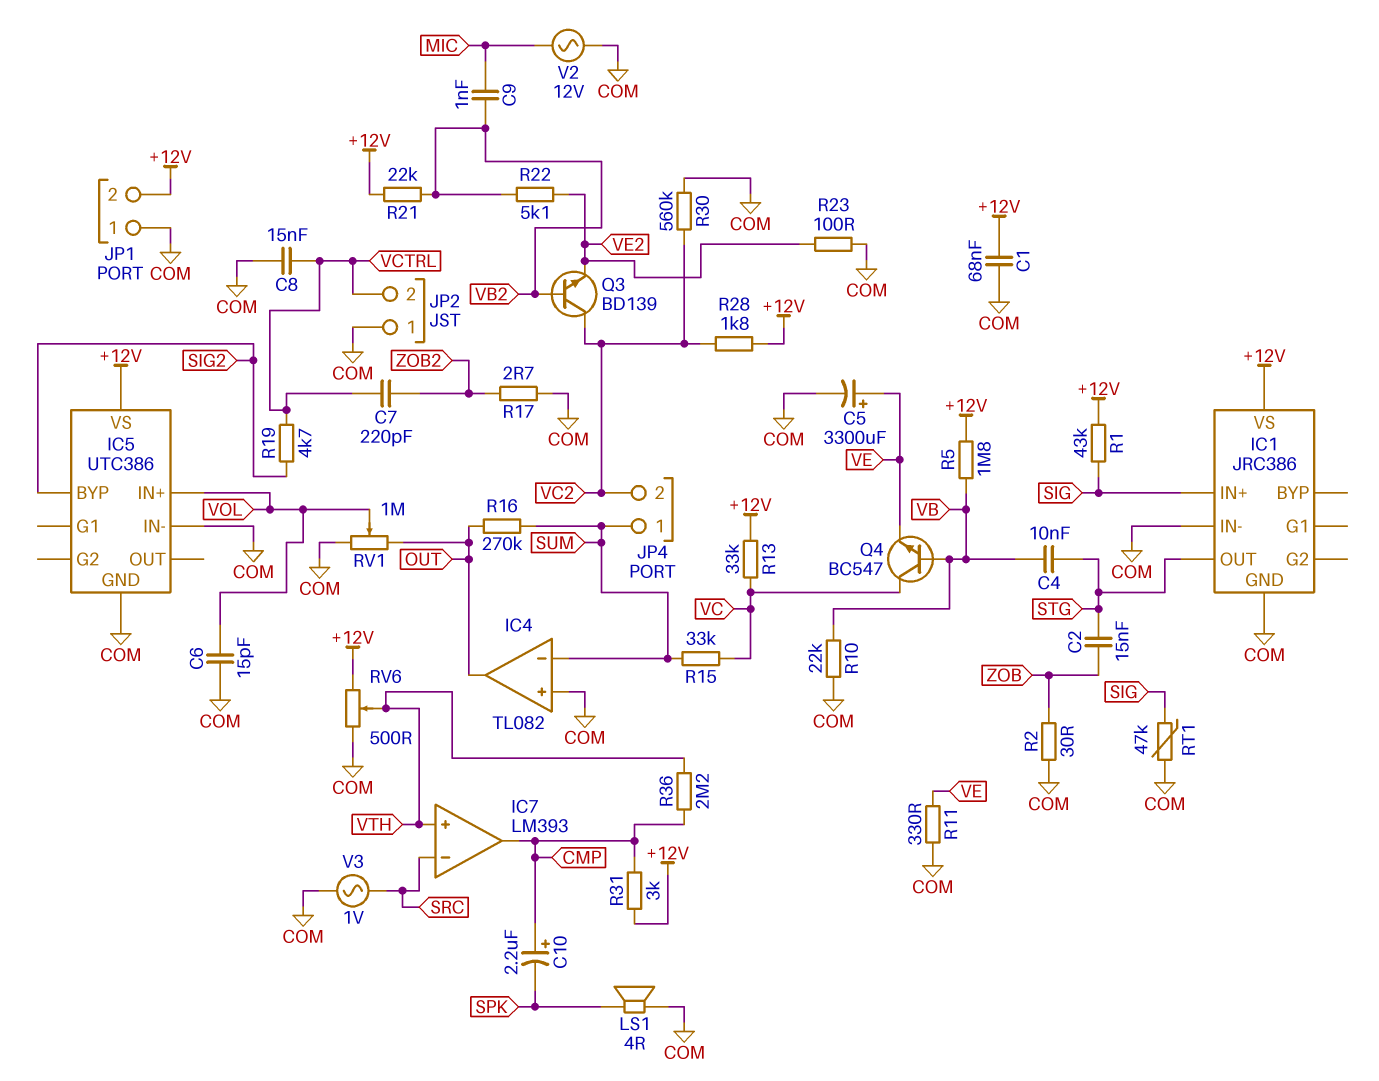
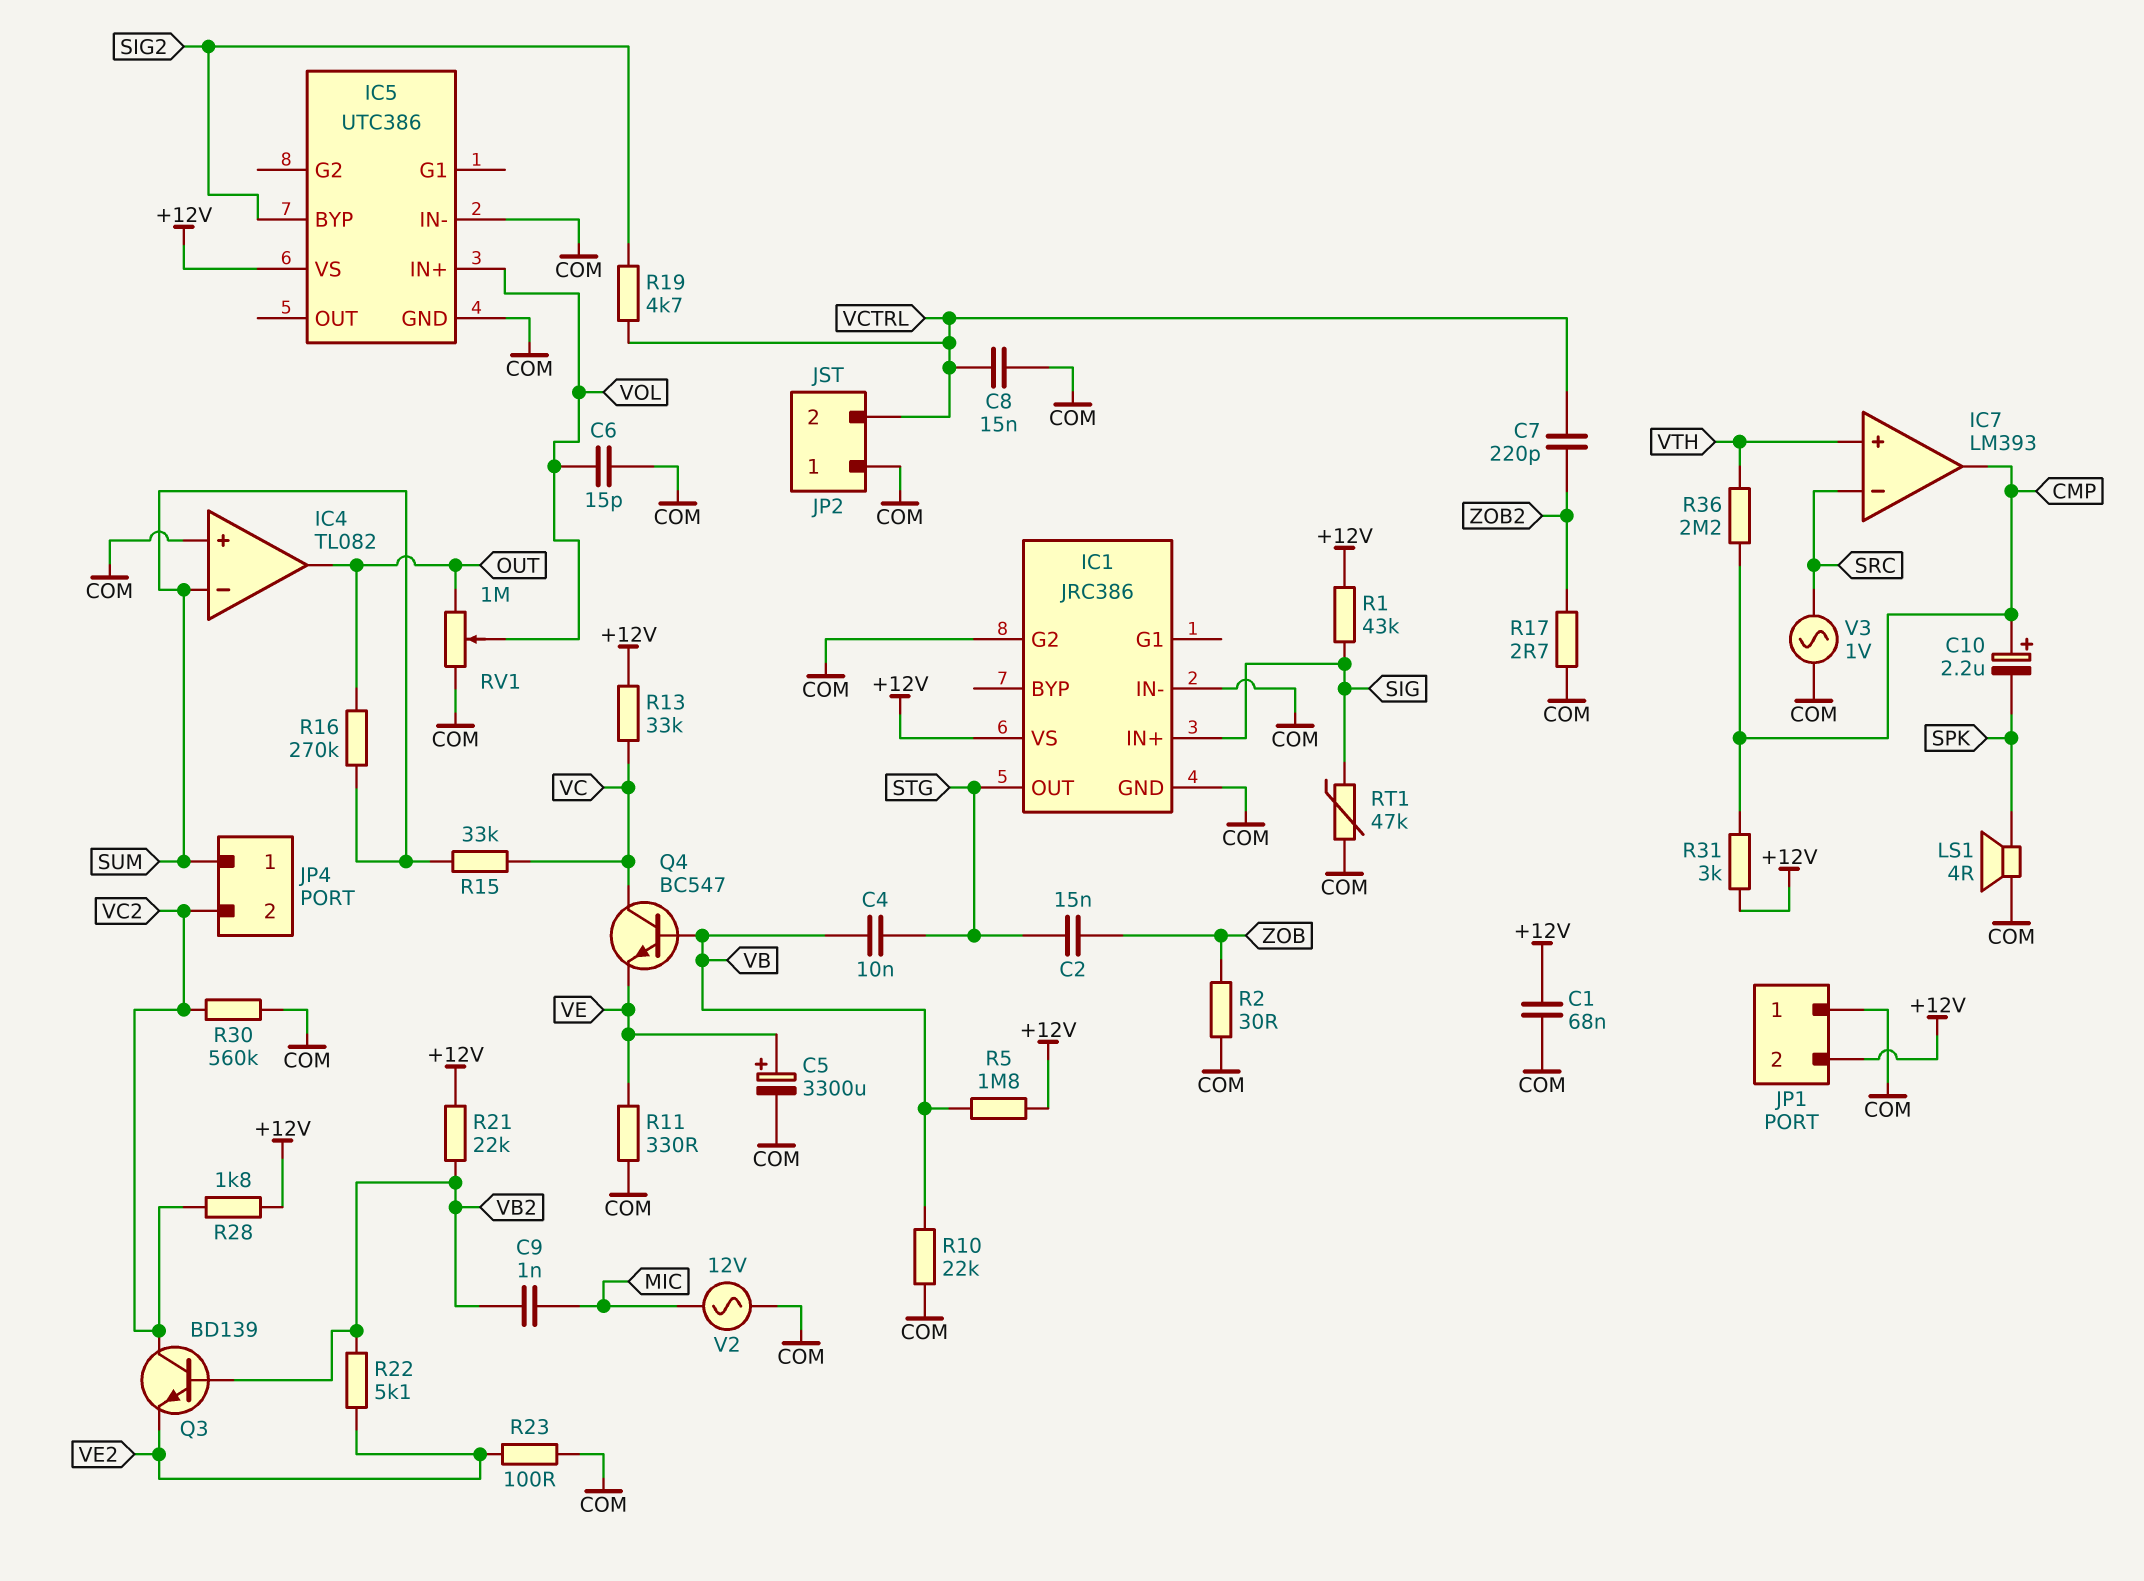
IC1 pin G2: none -> COM
RV6: 500 (+12V, COM, wiper VTH) -> none

